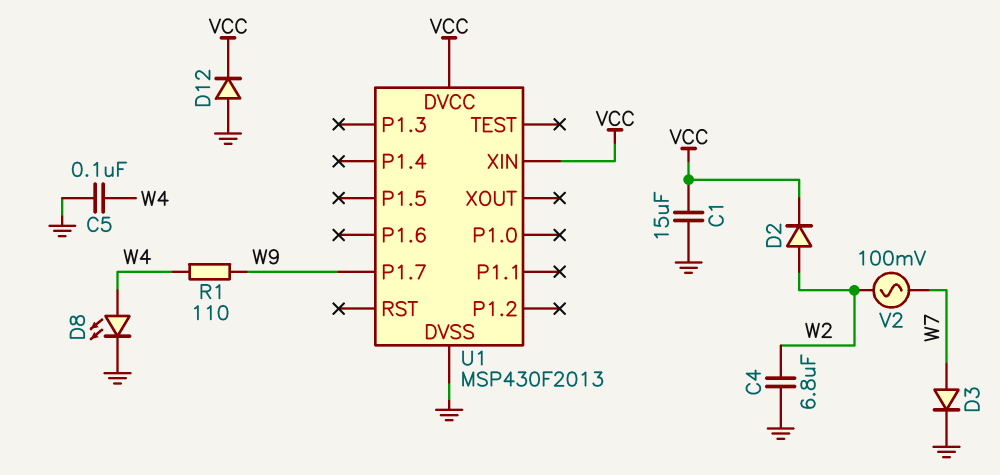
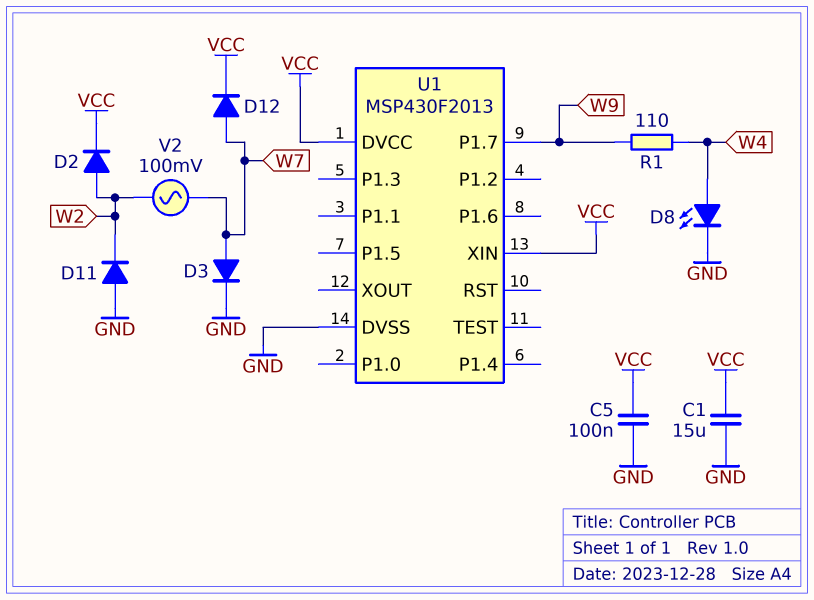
C4: 6.8uF (GND, W2) -> none
C5: 100nF (GND, W4) -> 100nF (GND, VCC)
D11: none -> diode (A GND, K W2)
D12: diode (A GND, K VCC) -> diode (A W7, K VCC)

